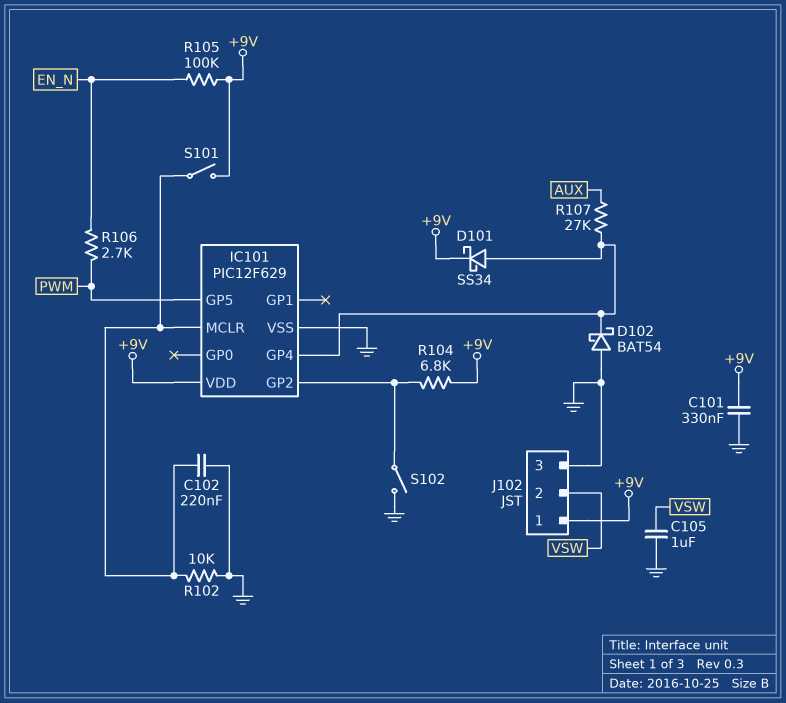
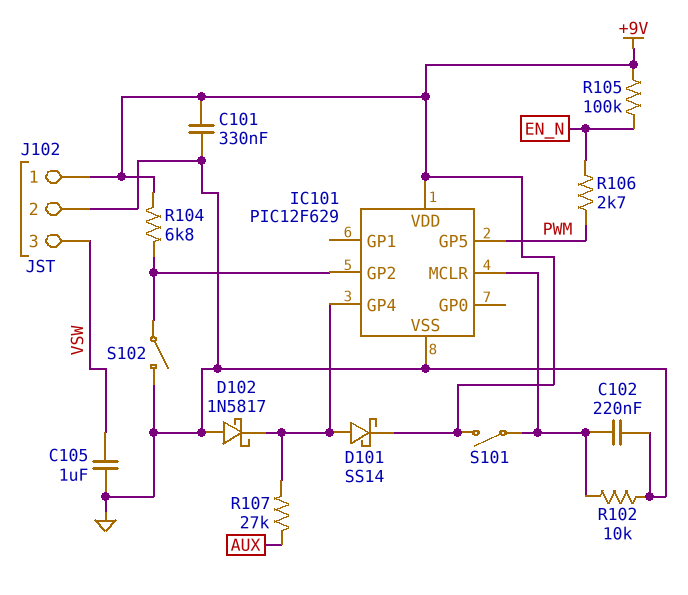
D101: schottky SS34 (A IC101/GP4, K +9V) -> schottky SS14 (A IC101/GP4, K +9V)
D102: schottky BAT54 (A GND, K IC101/GP4) -> schottky 1N5817 (A GND, K IC101/GP4)
J102 pin 2: VSW -> GND
J102 pin 3: GND -> VSW

